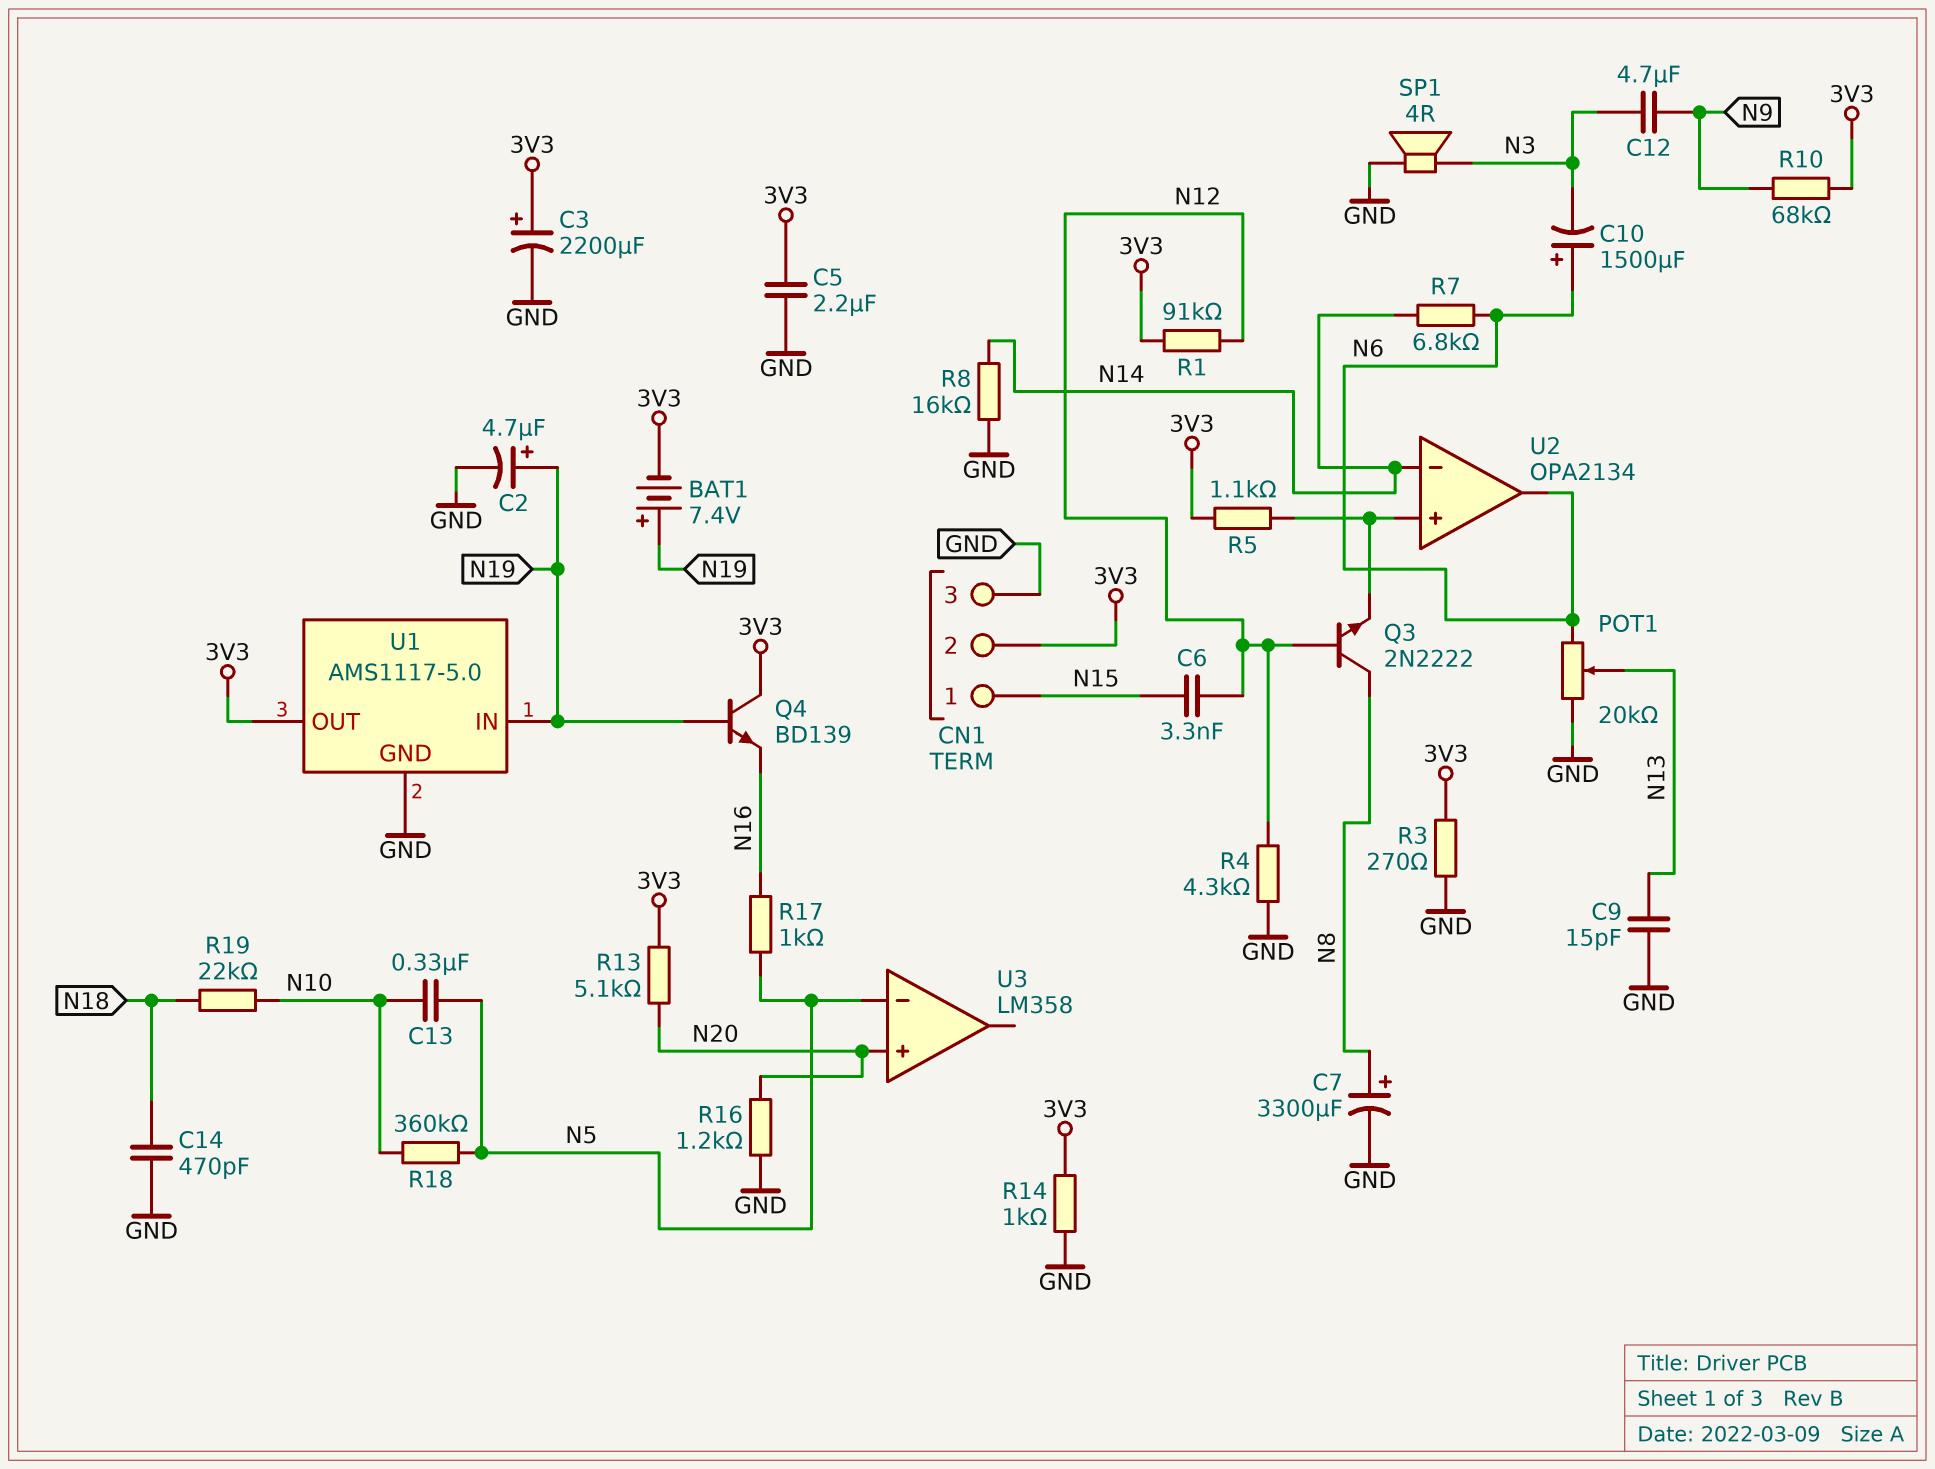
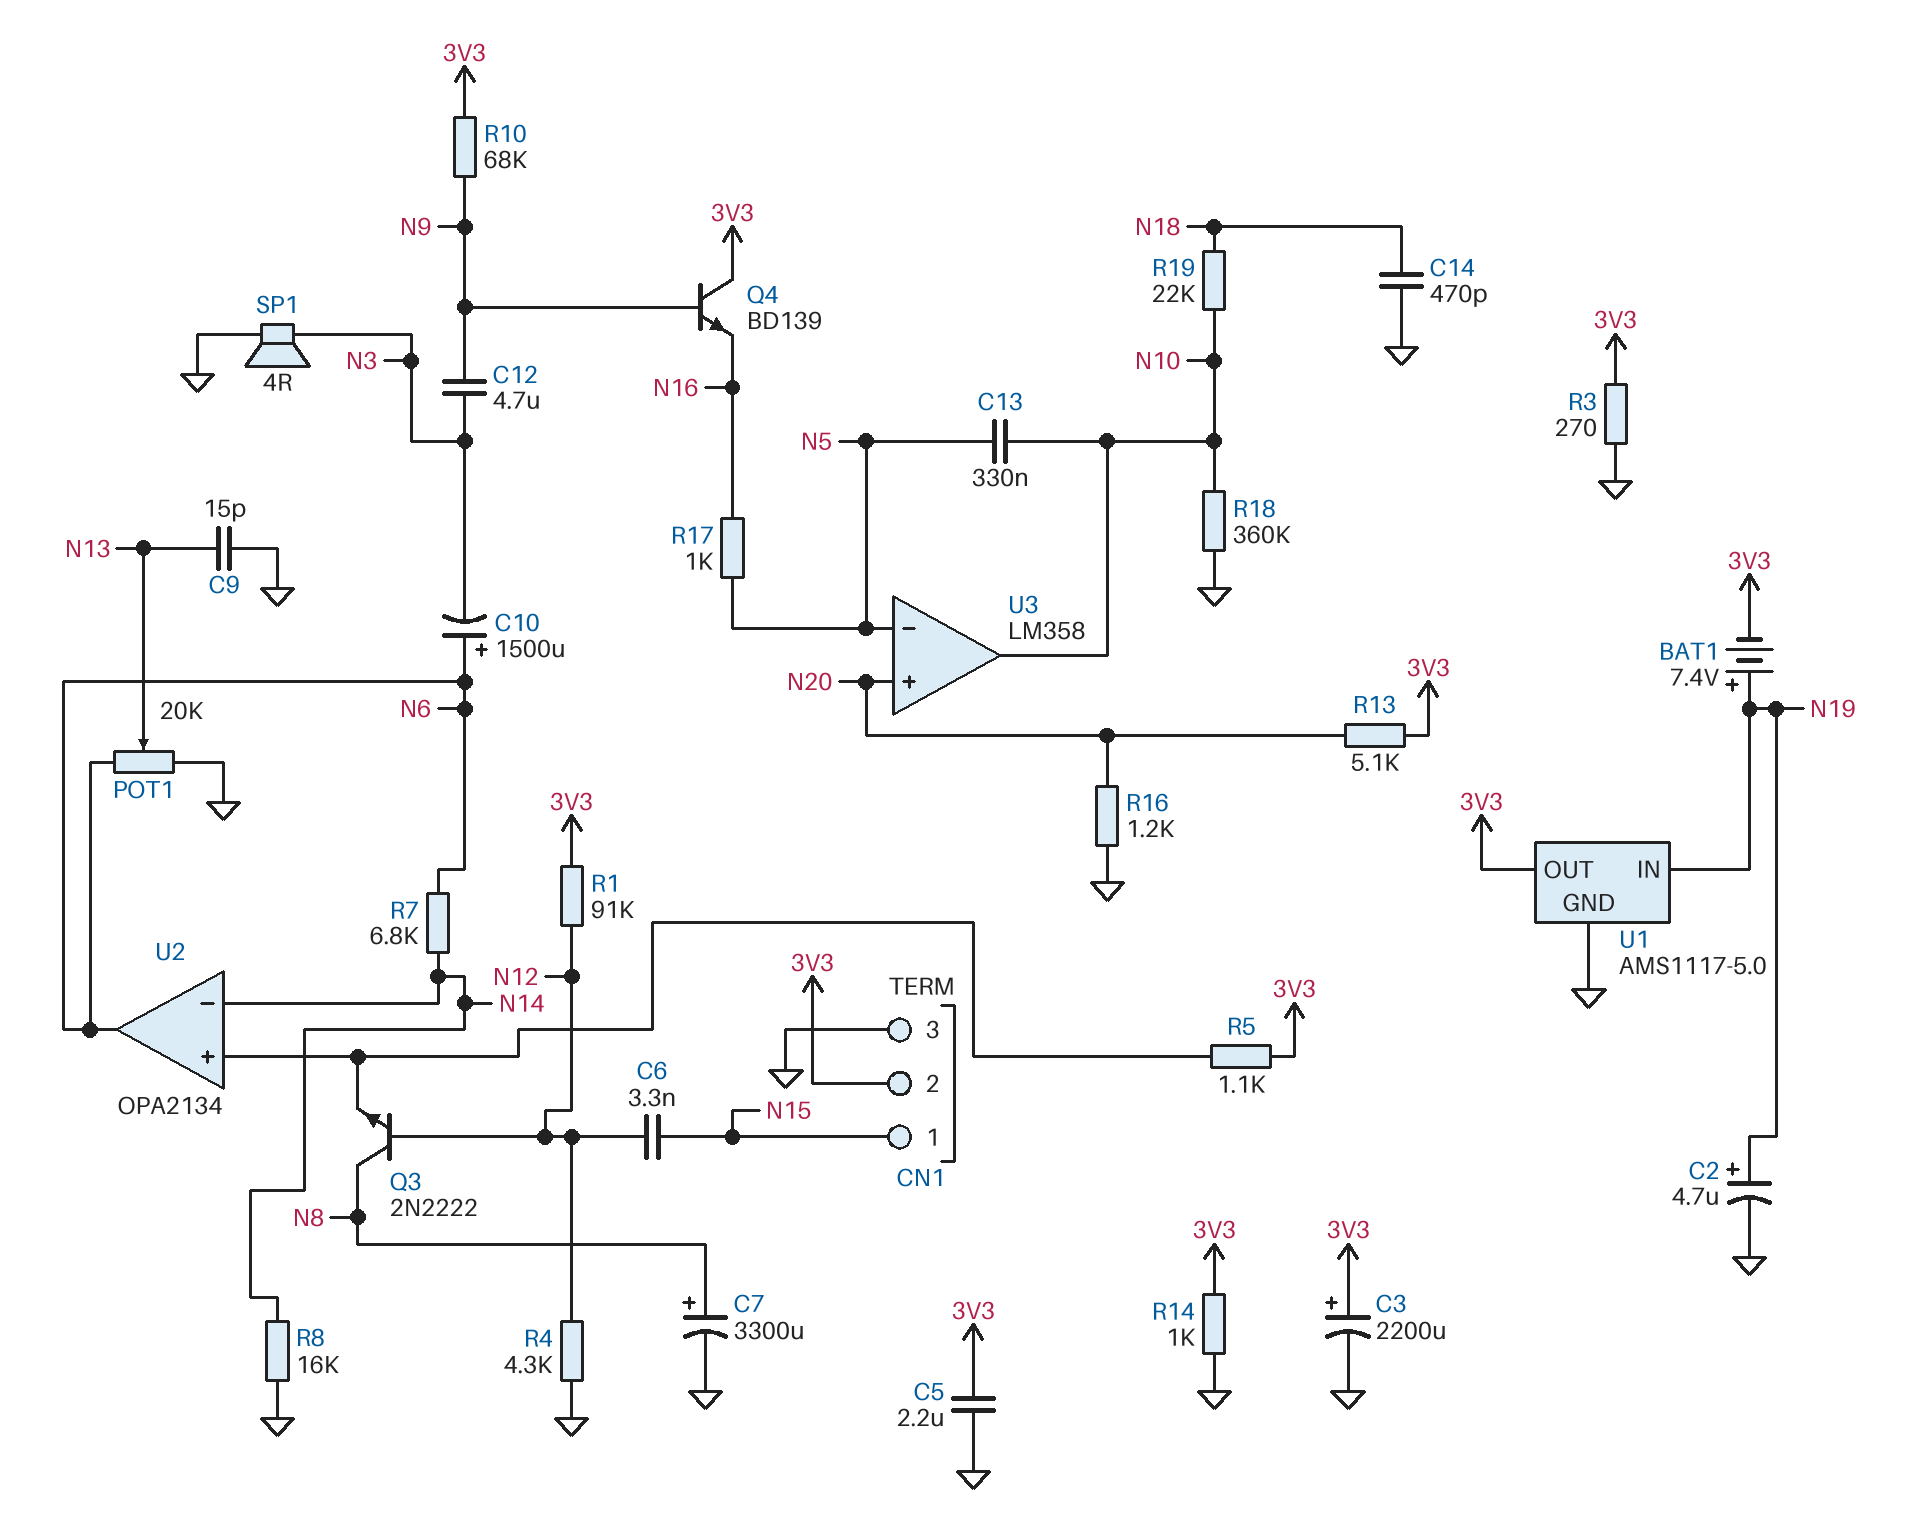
Q4: NPN BD139 (B N19, C 3V3, E N16) -> NPN BD139 (B N9, C 3V3, E N16)
R18: 360k (N5, N10) -> 360k (GND, N10)
U3 pin out: none -> N10

